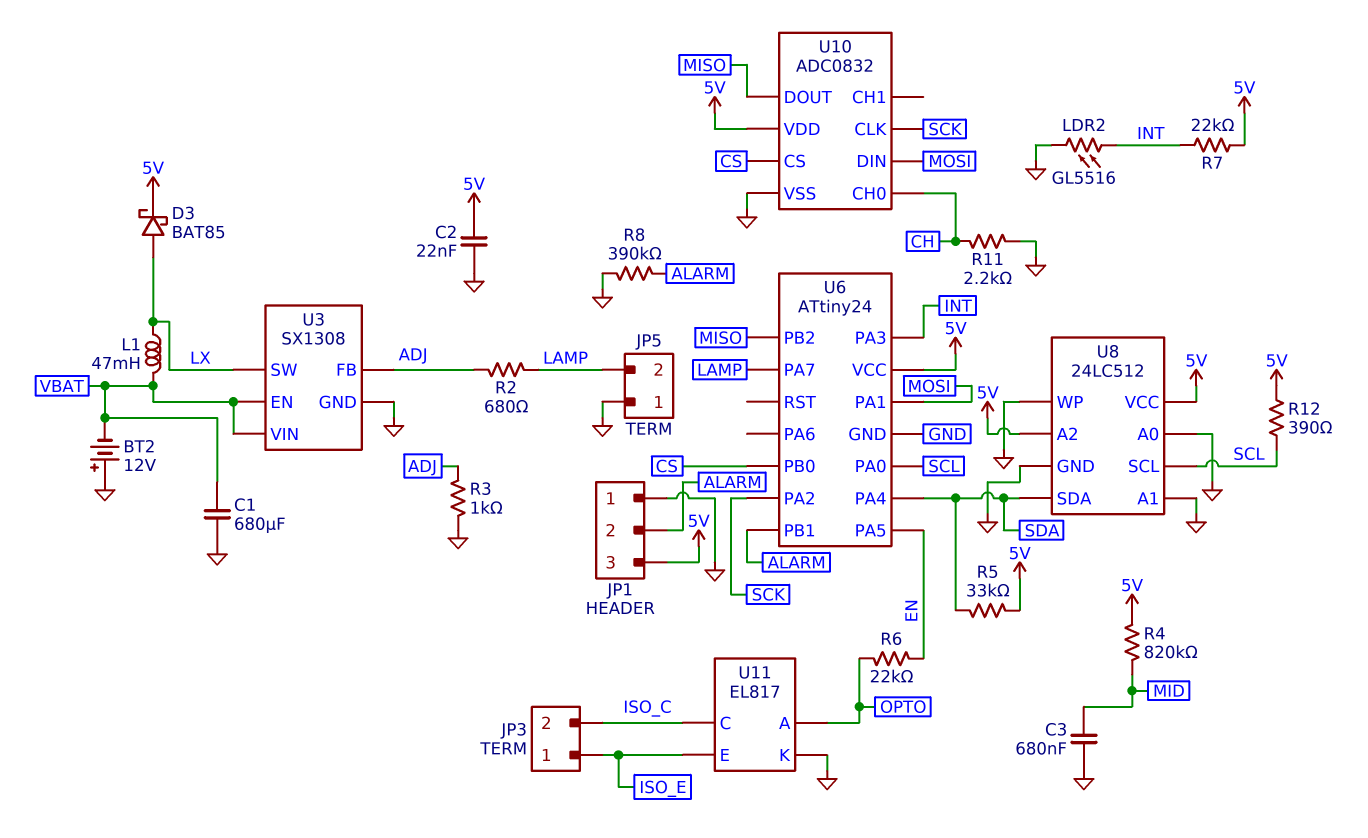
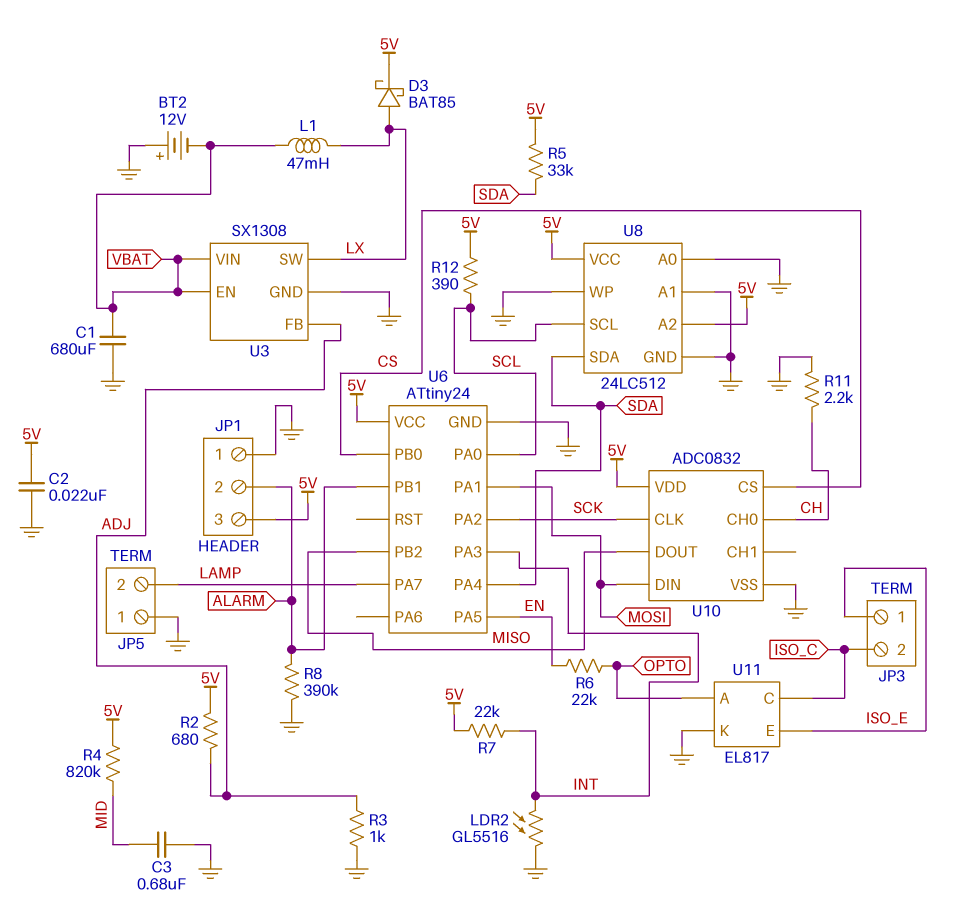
R2: 680 (ADJ, LAMP) -> 680 (5V, ADJ)

